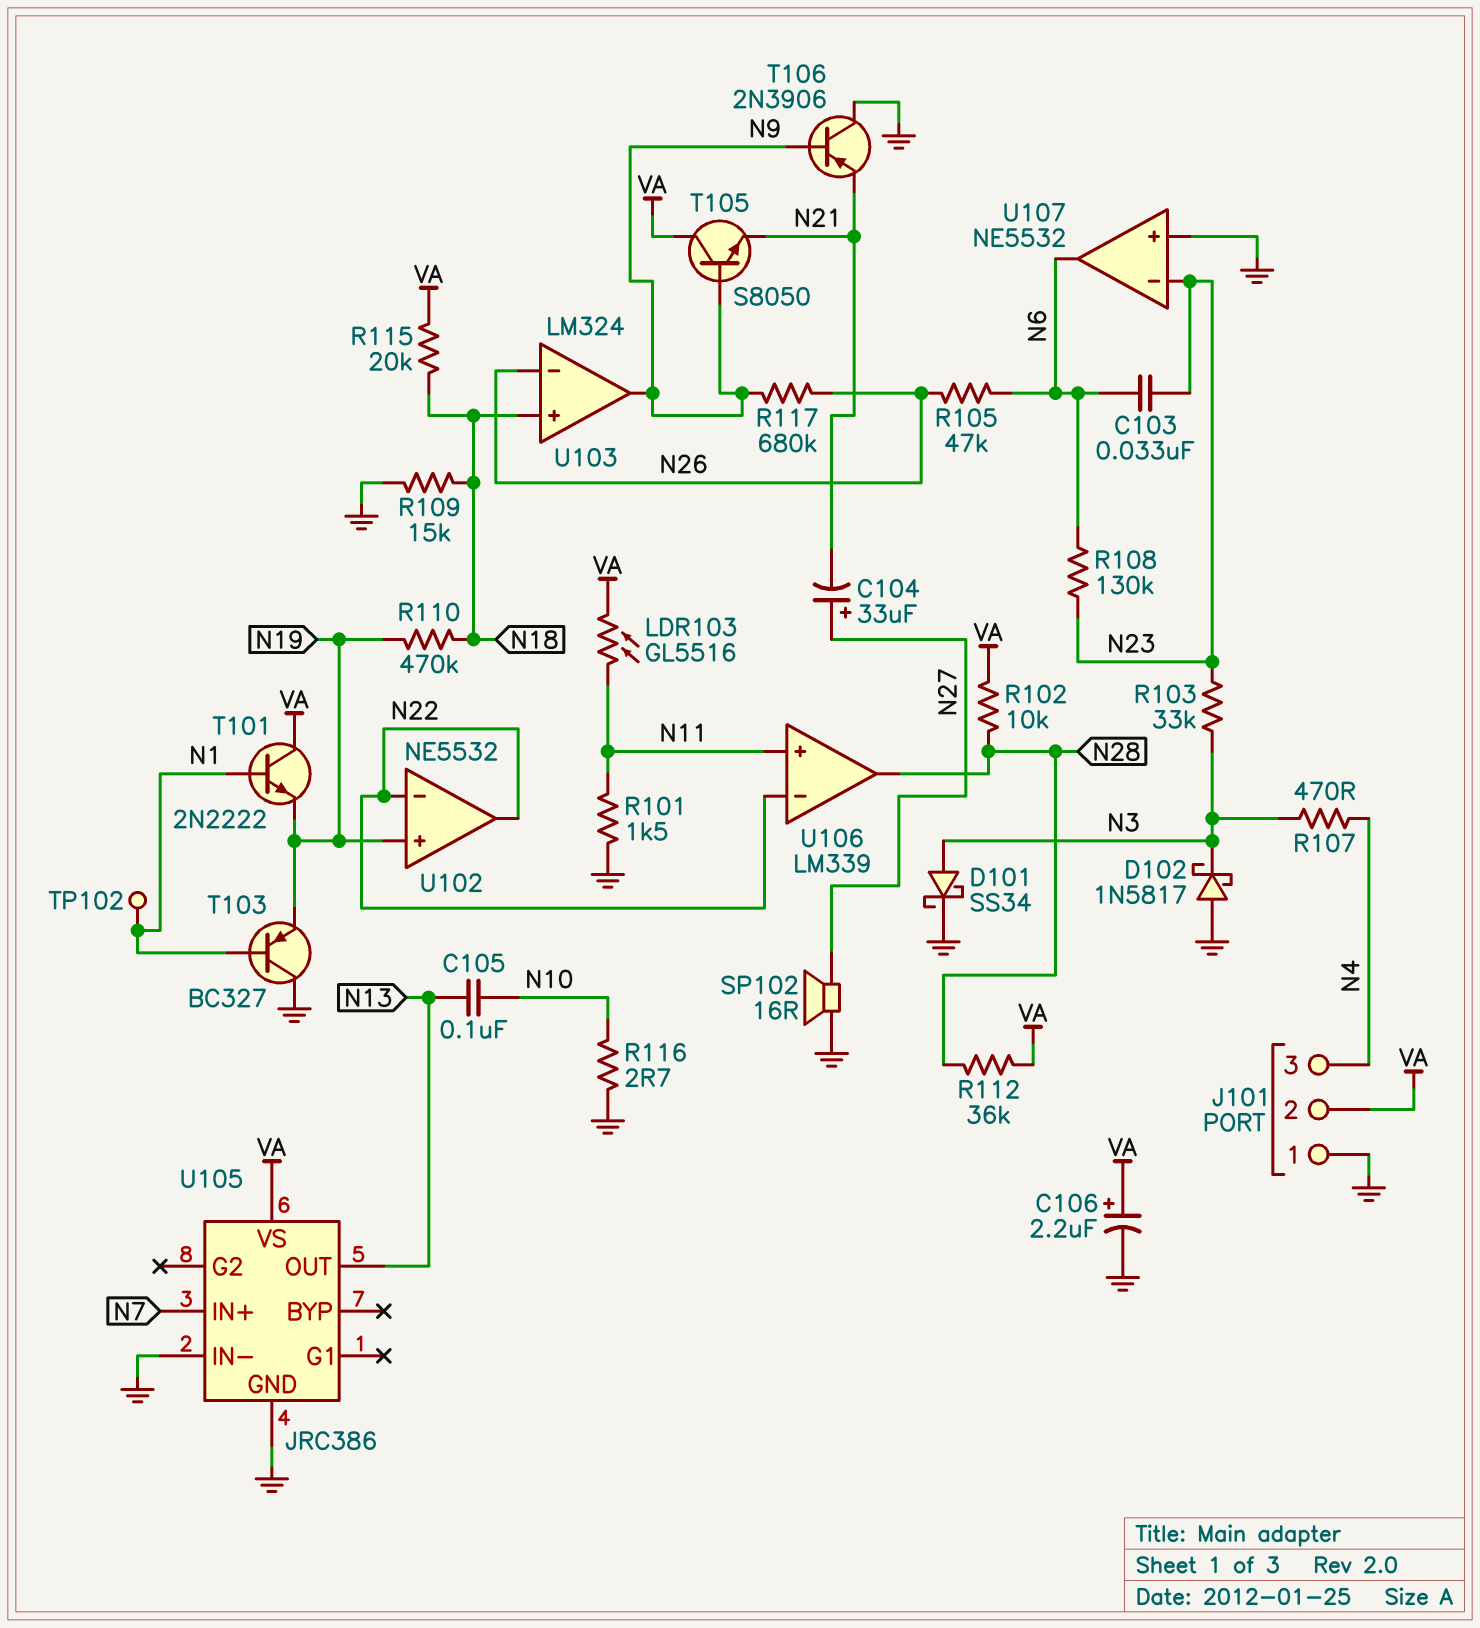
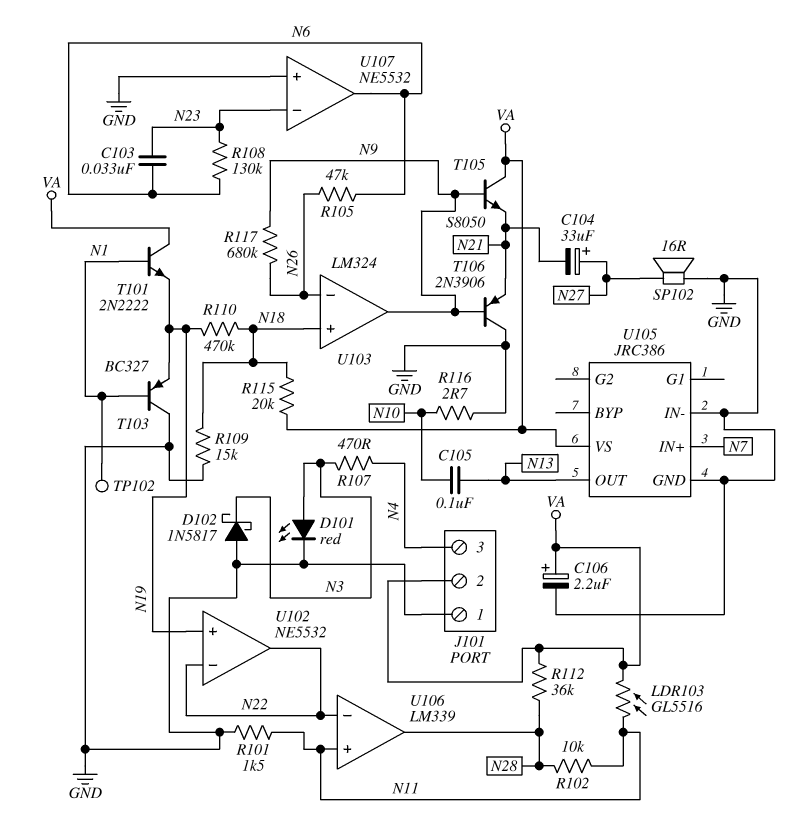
D101: schottky SS34 (A N3, K GND) -> LED red (A N3, K GND)
R102: 10k (N28, VA) -> 10k (N11, N28)
R103: 33k (N3, N23) -> none

